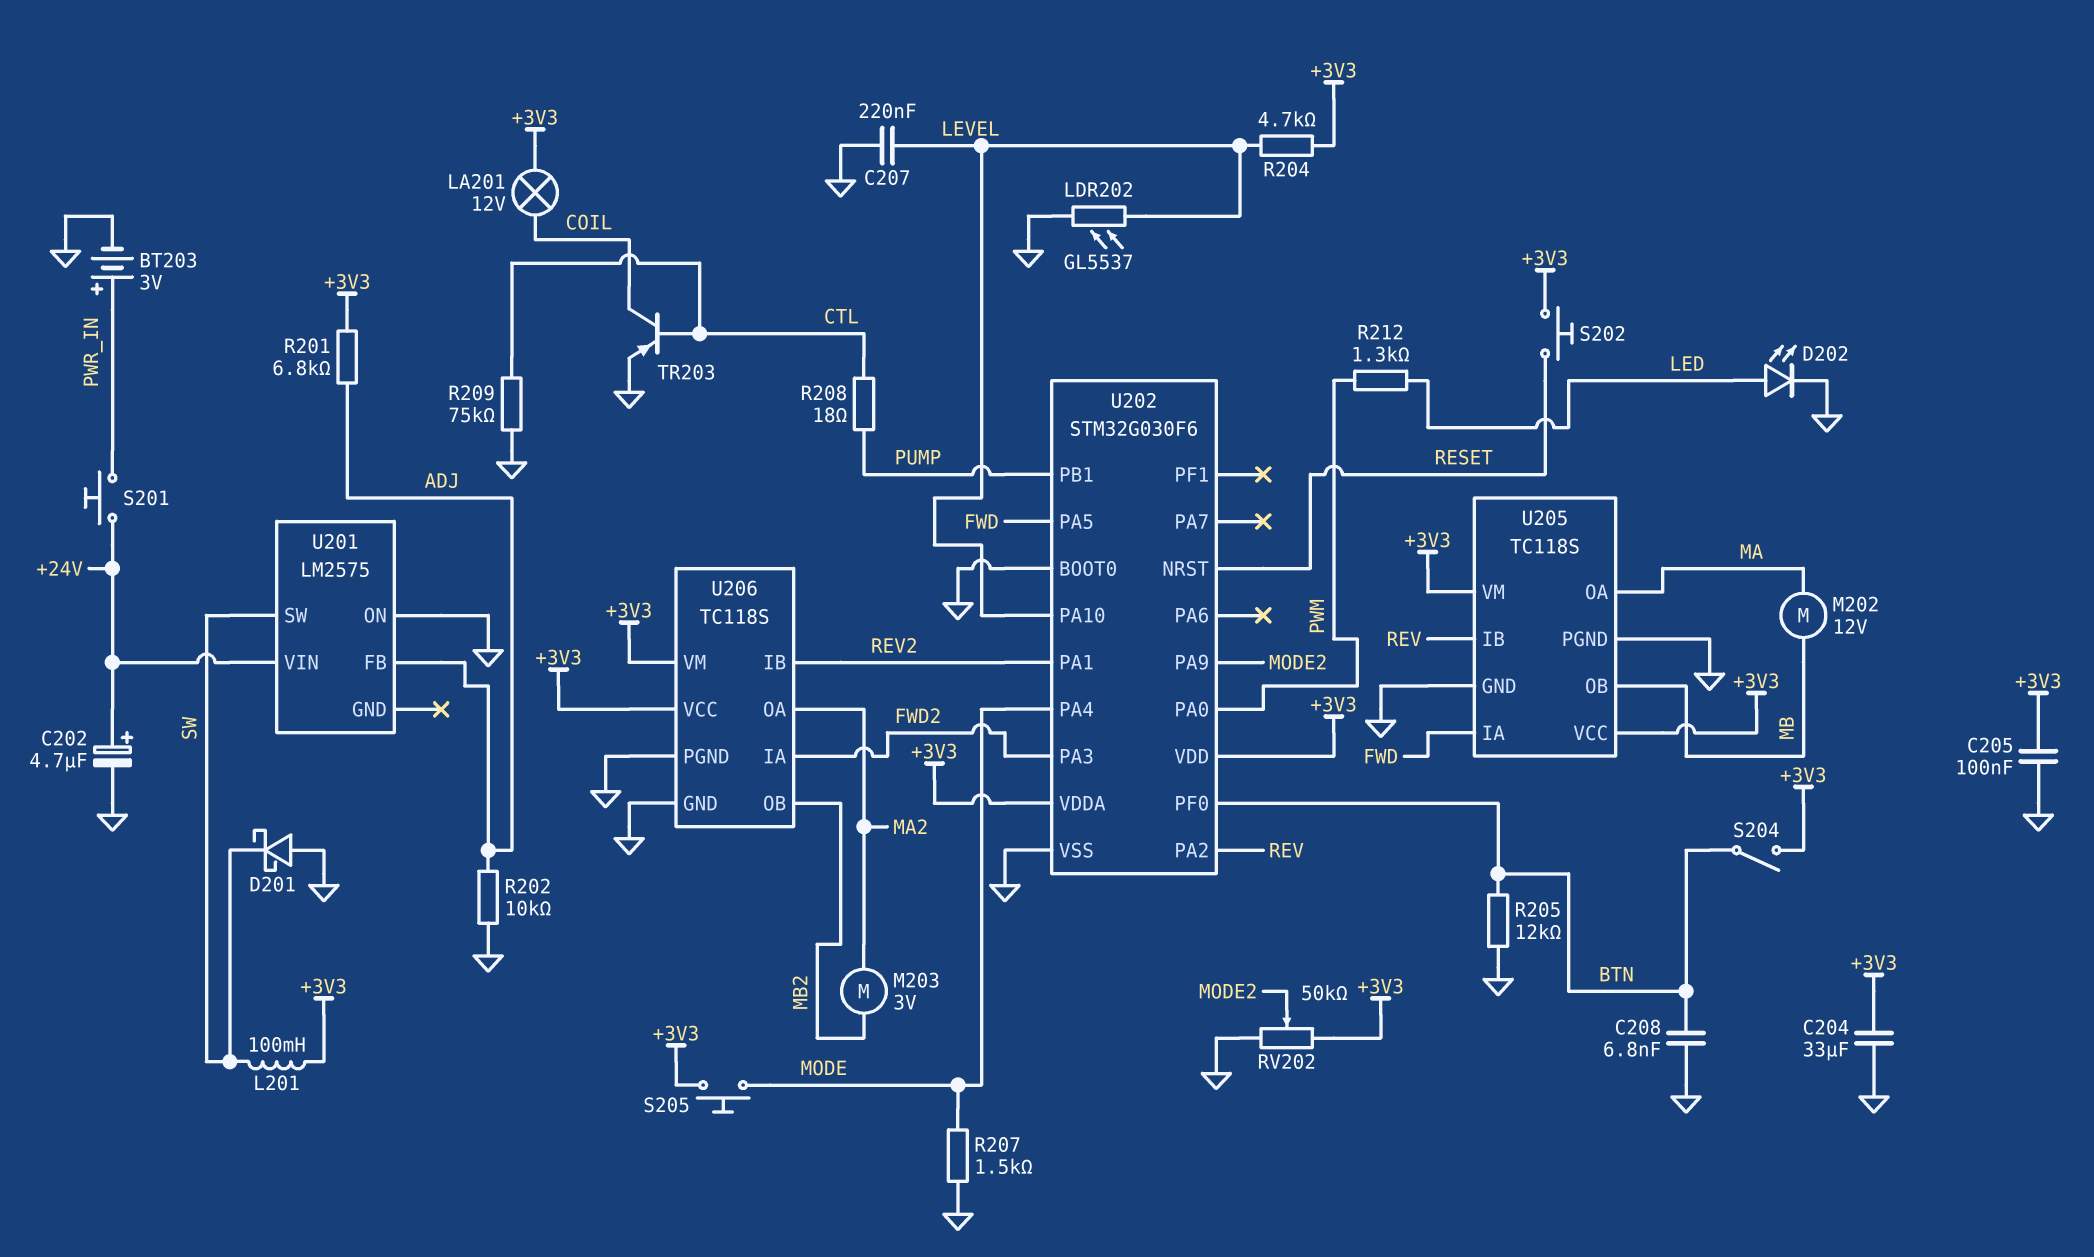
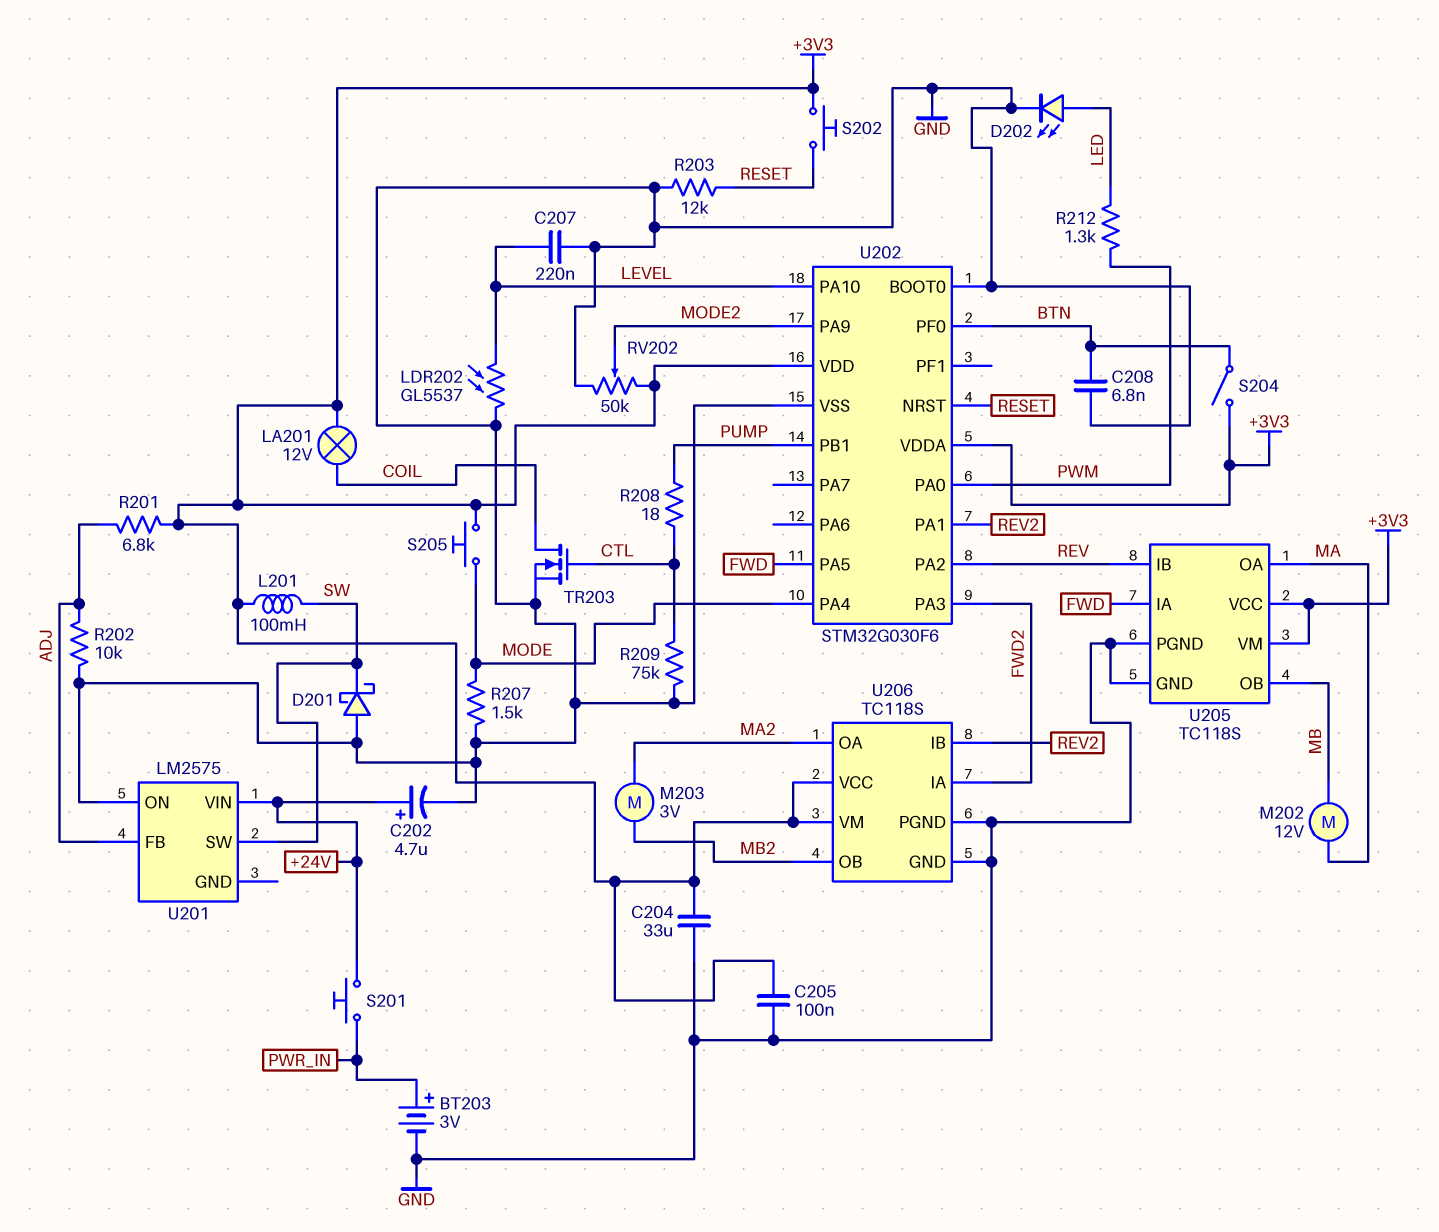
R203: none -> 12k (GND, RESET)
R204: 4.7k (+3V3, LEVEL) -> none
R205: 12k (BTN, GND) -> none
TR203: PNP (B CTL, C COIL, E GND) -> NMOS (G CTL, D COIL, S GND)

